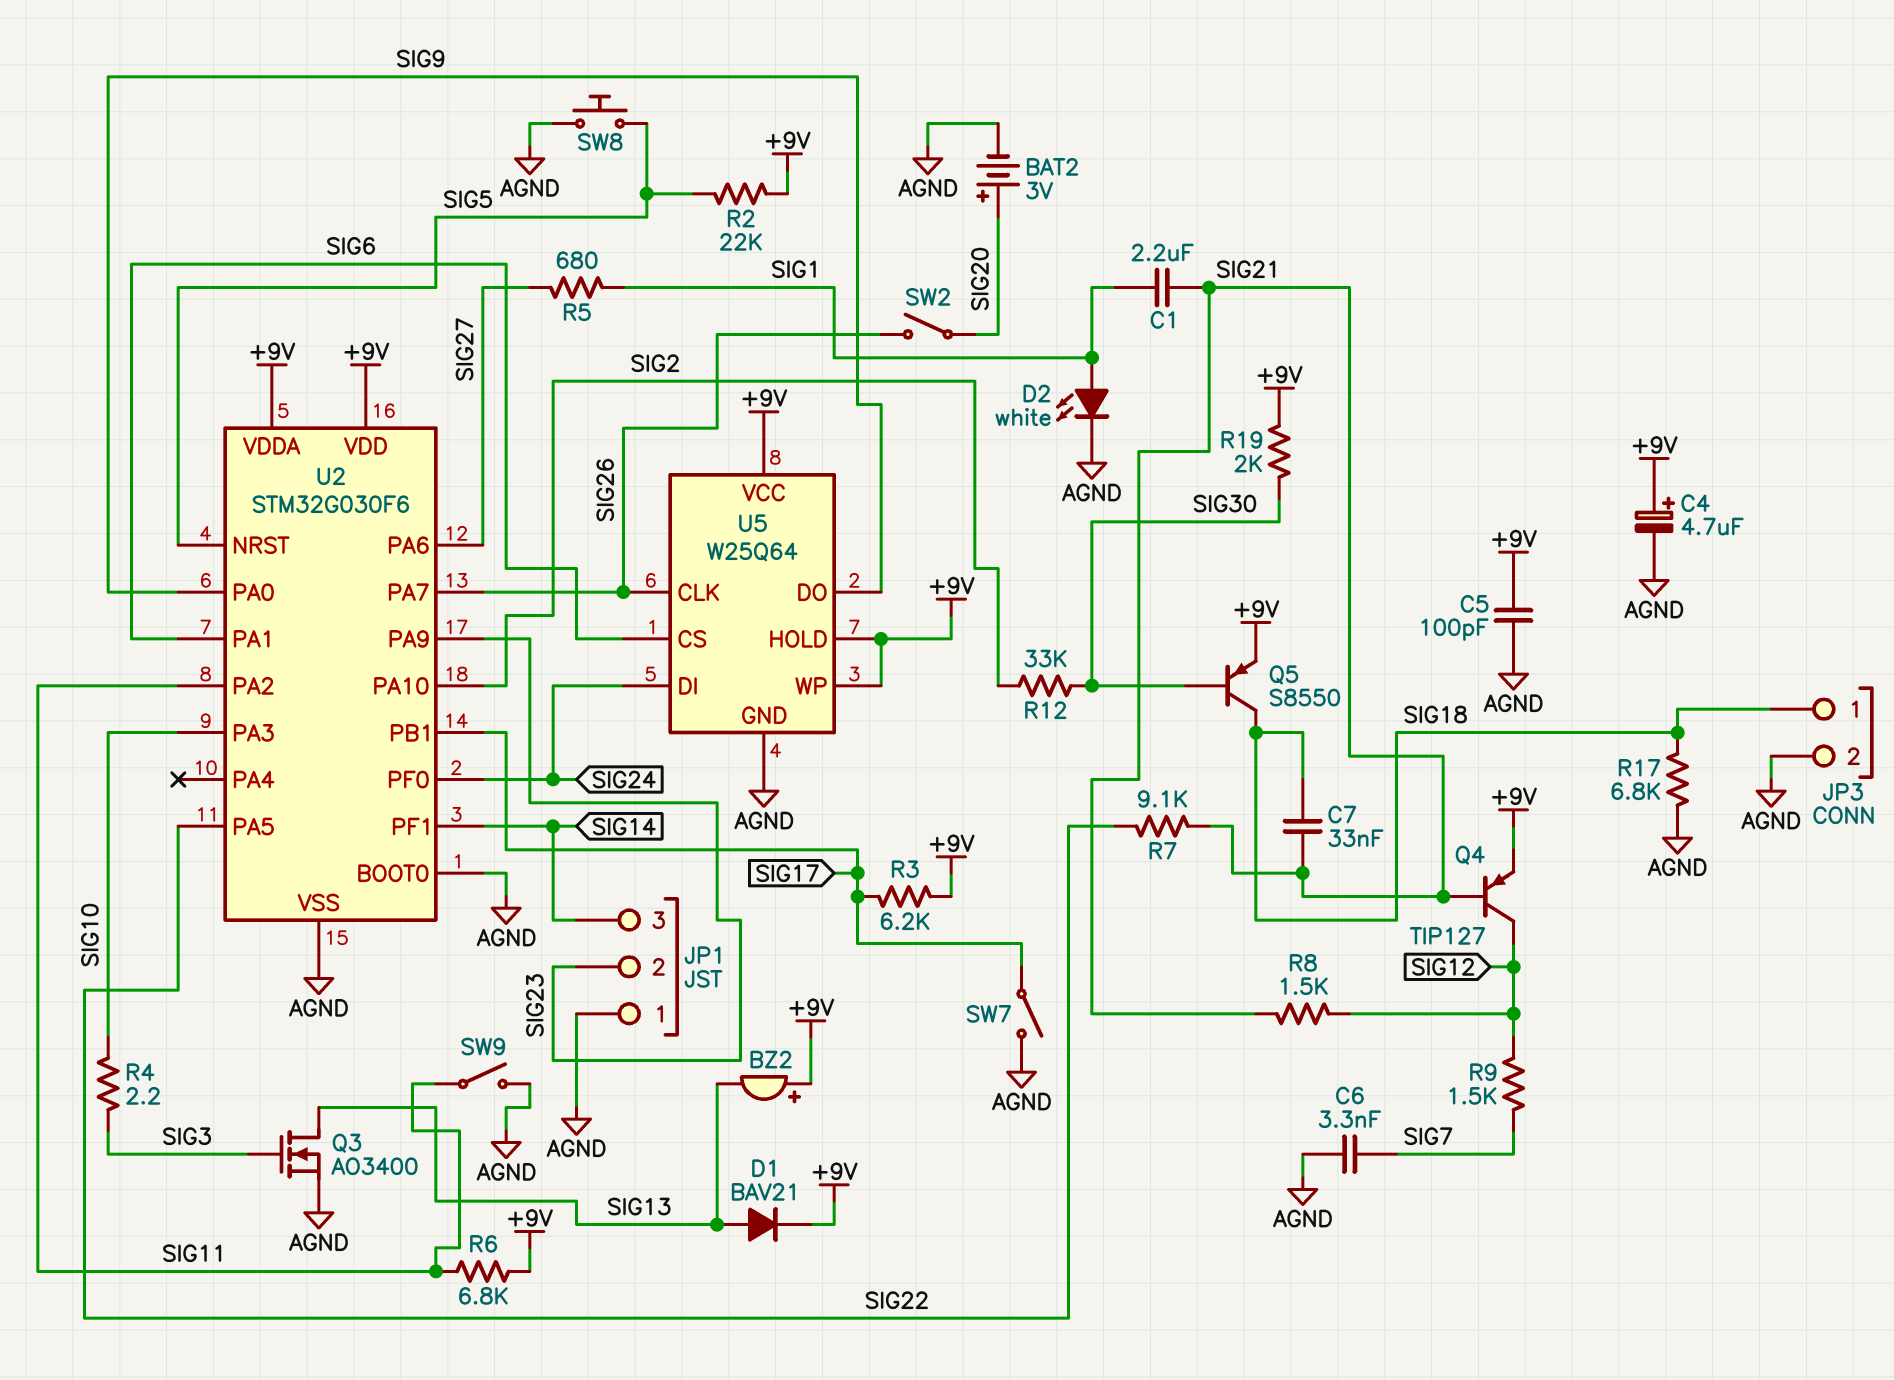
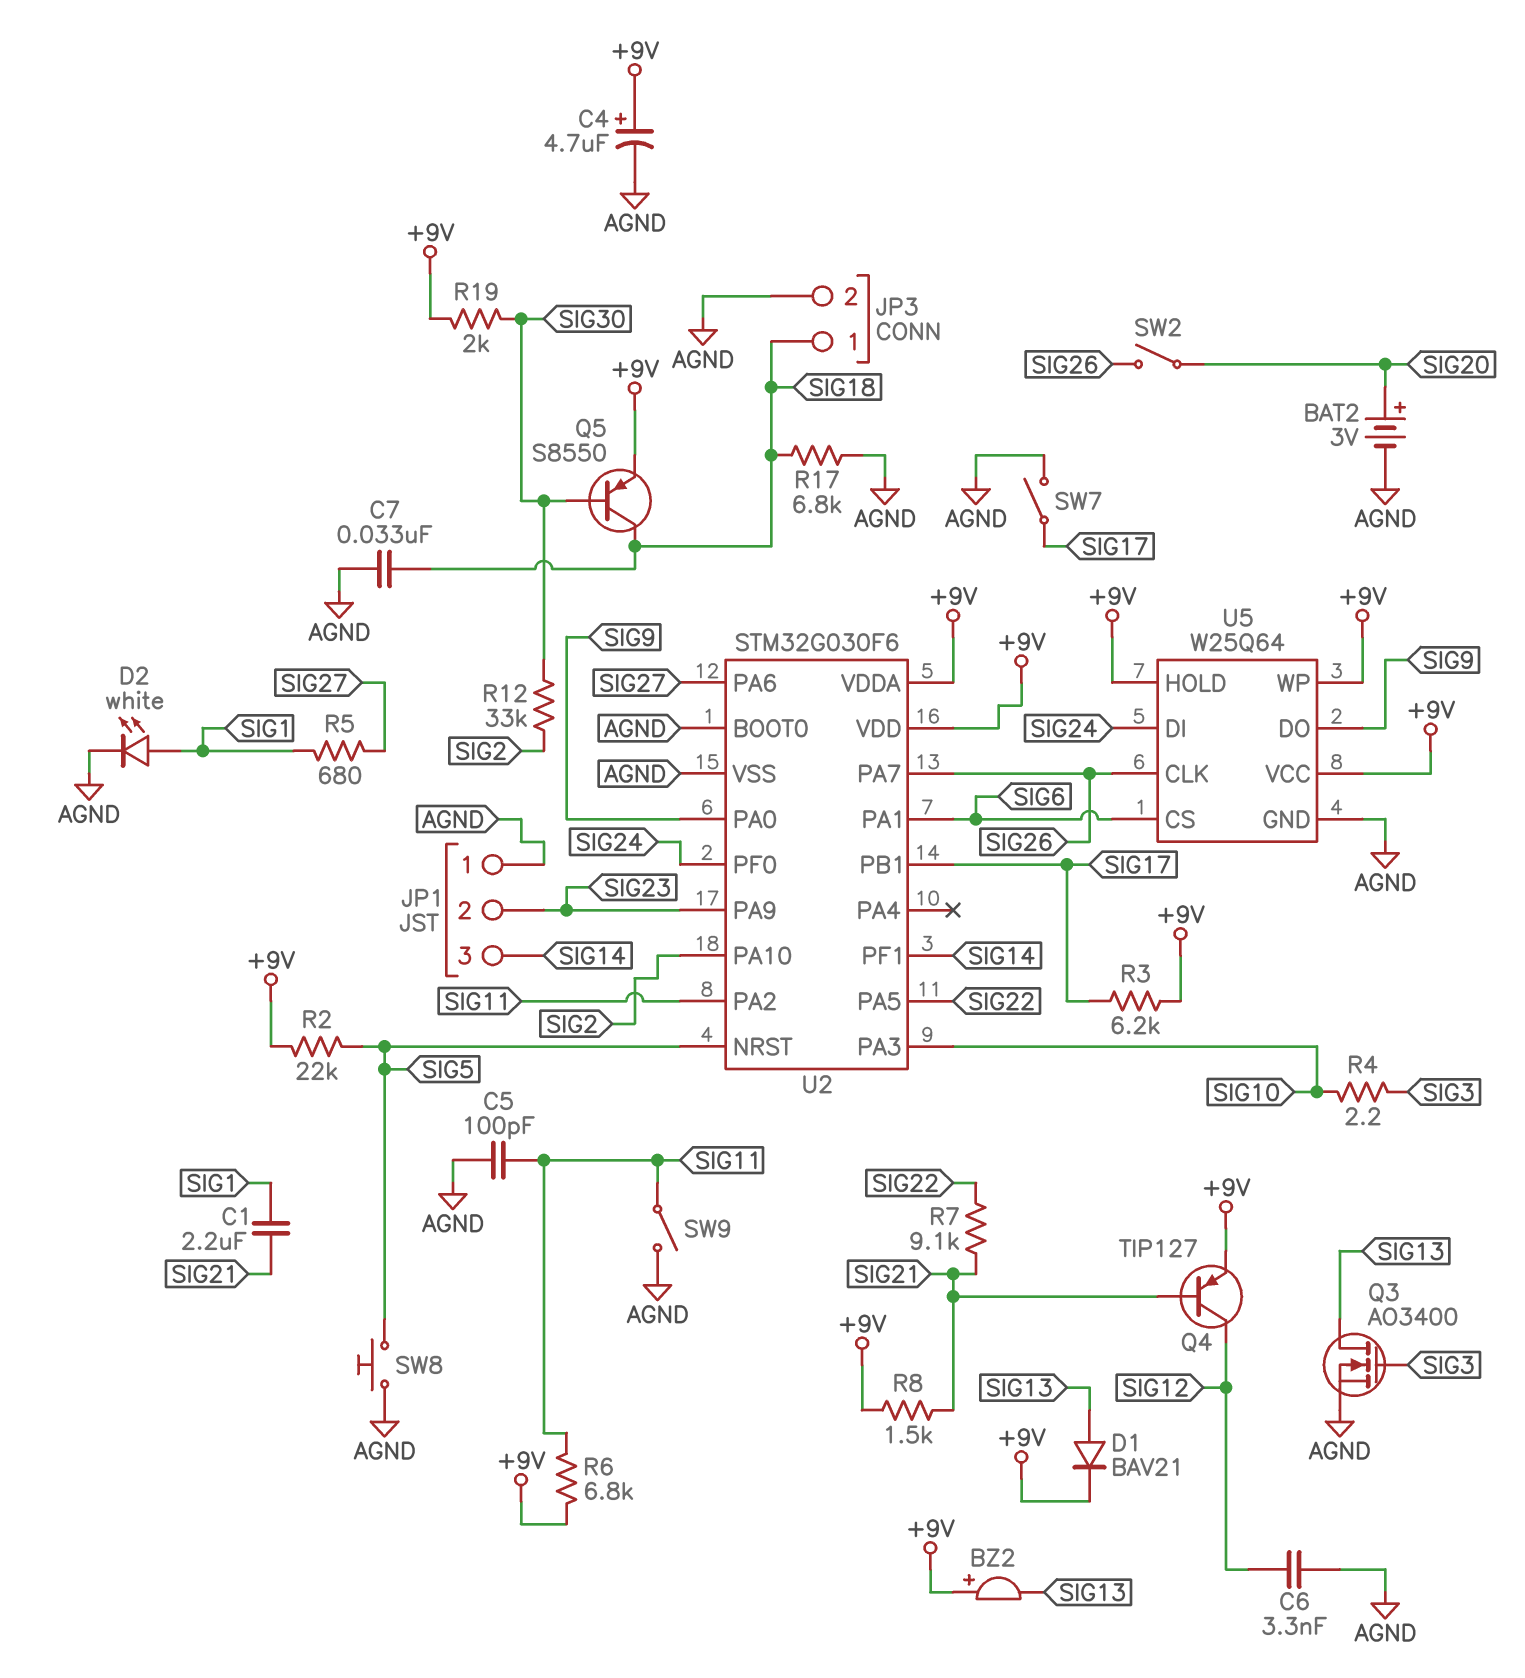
C5: 100pF (+9V, AGND) -> 100pF (AGND, SIG11)
C6: 3.3nF (AGND, SIG7) -> 3.3nF (AGND, SIG12)
C7: 33nF (SIG18, SIG21) -> 33nF (AGND, SIG18)
R8: 1.5k (SIG12, SIG21) -> 1.5k (+9V, SIG21)
R9: 1.5k (SIG7, SIG12) -> none

